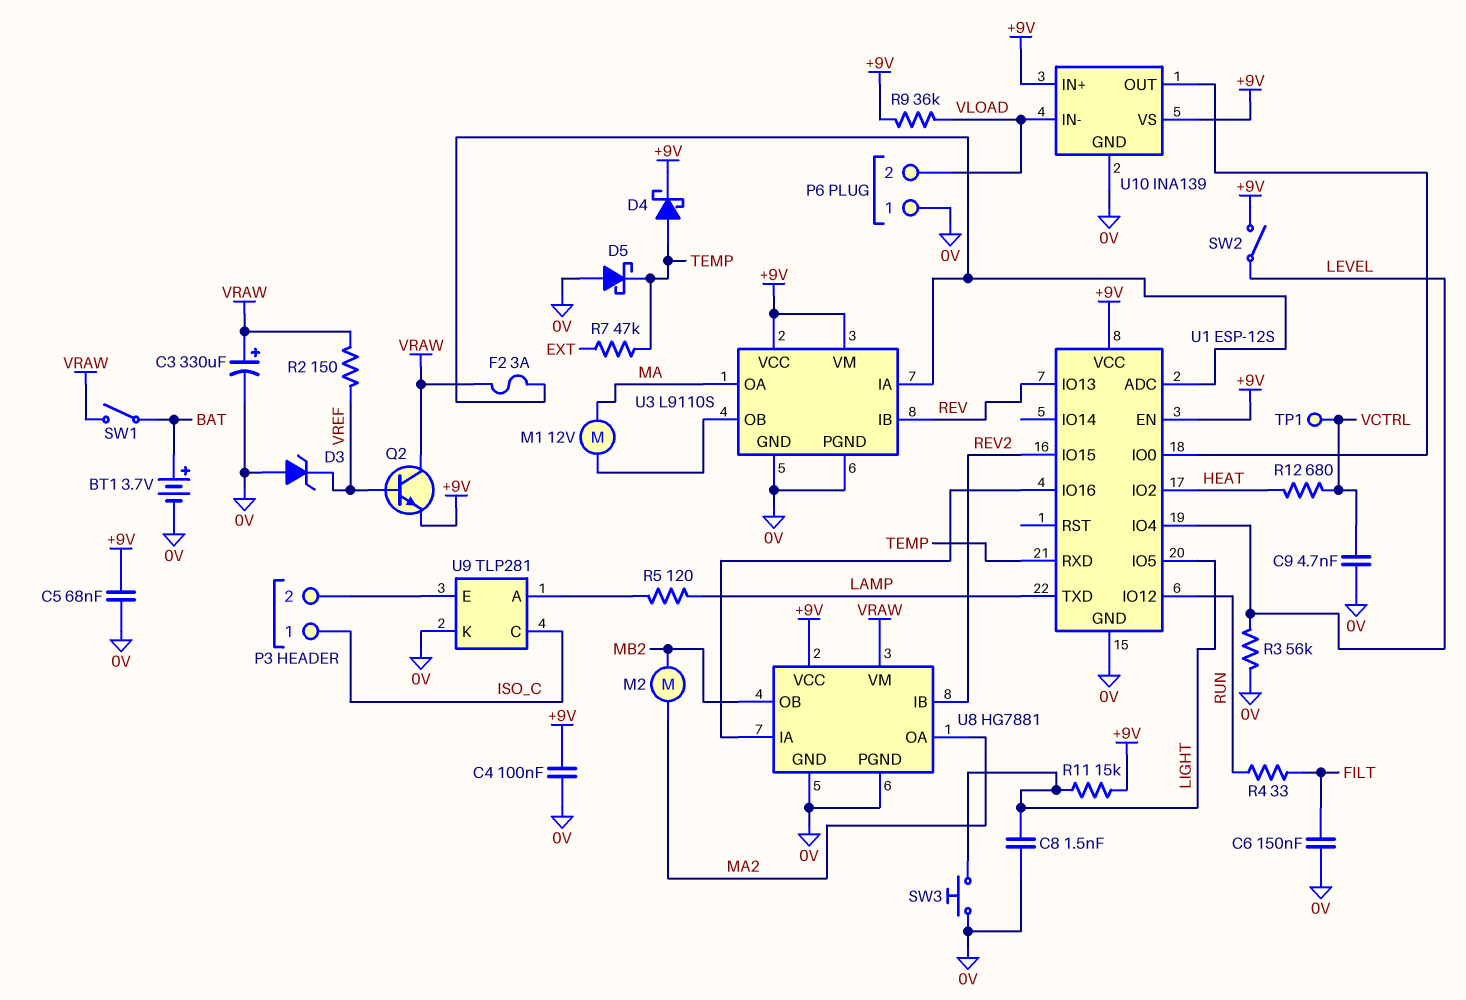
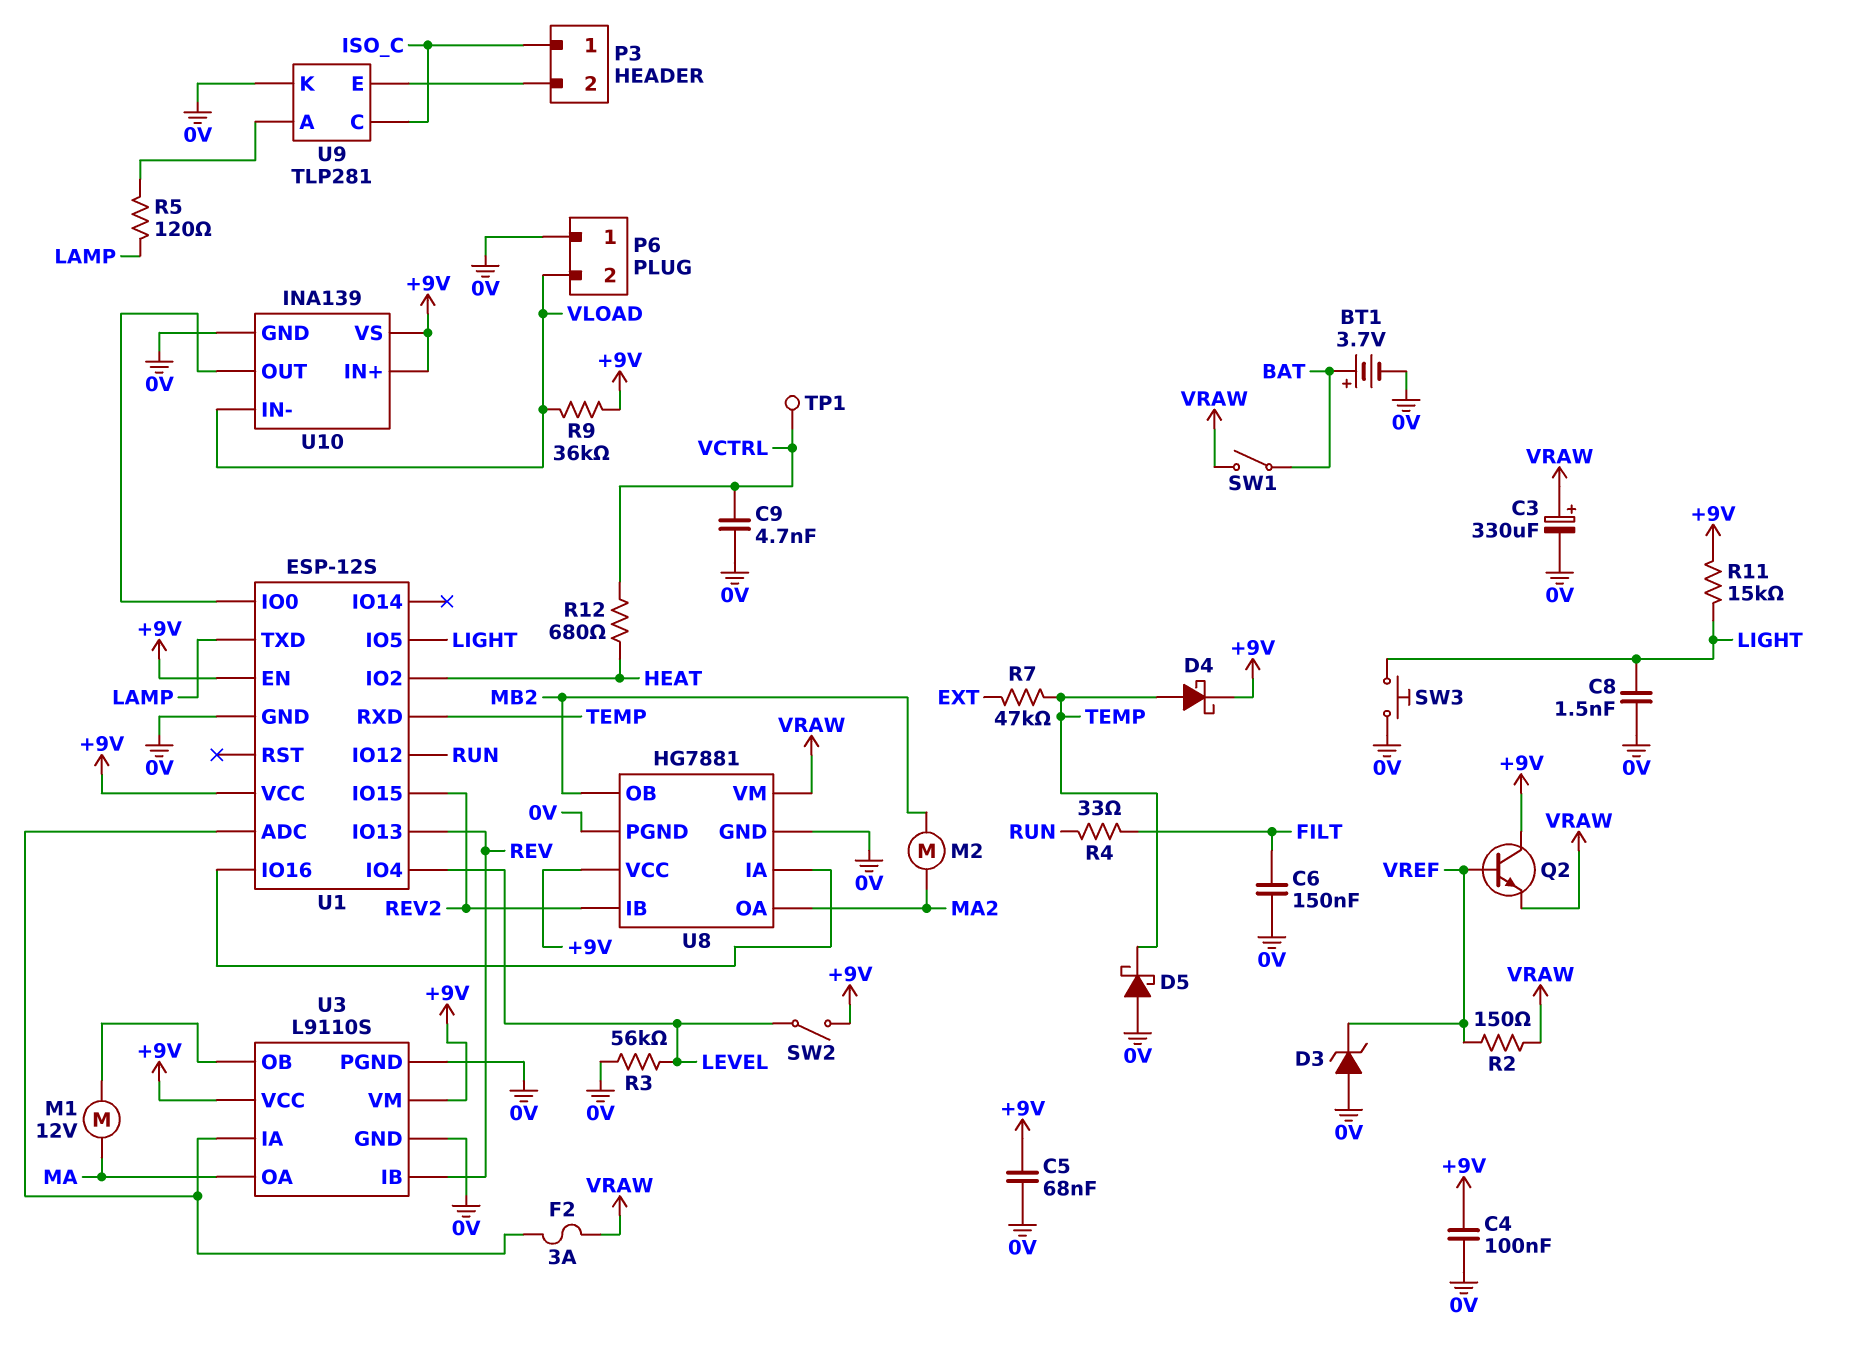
Q2: NPN (B VREF, C VRAW, E +9V) -> NPN (B VREF, C +9V, E VRAW)

